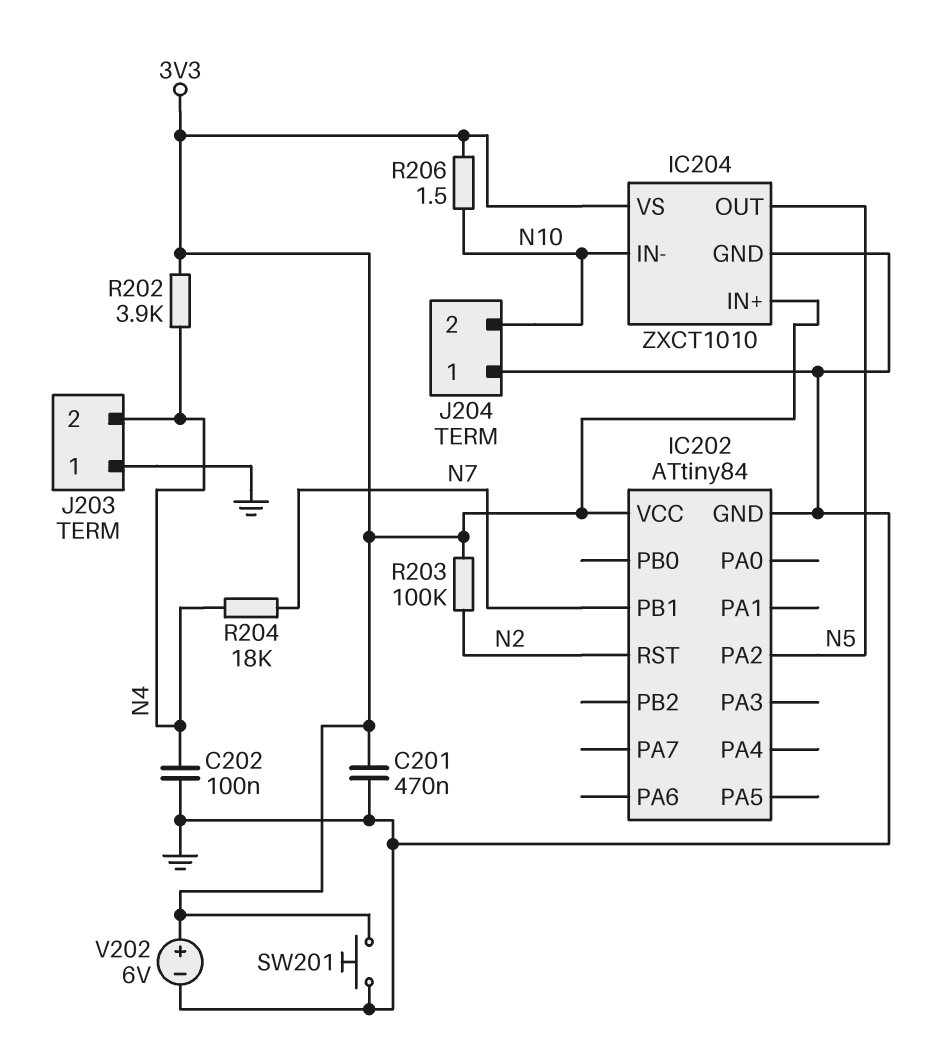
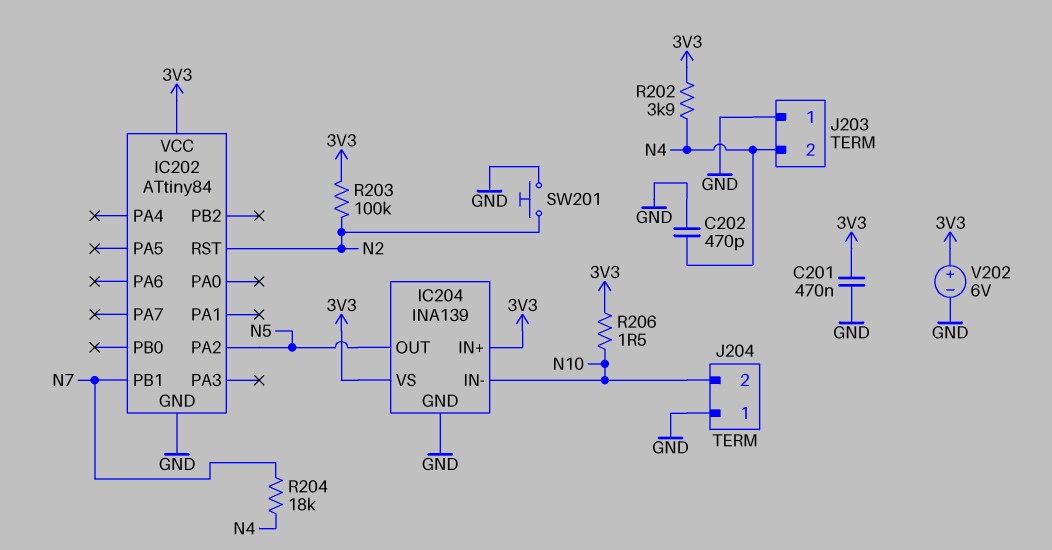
C202: 100nF (GND, N4) -> 470pF (GND, N4)
IC204: ZXCT1010 -> INA139
SW201: button (3V3, GND) -> button (GND, N2)

